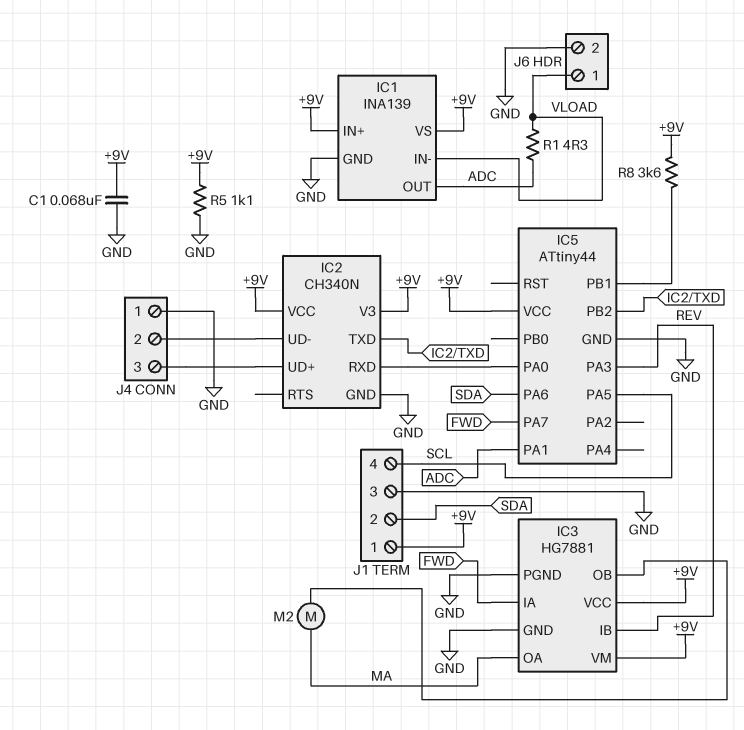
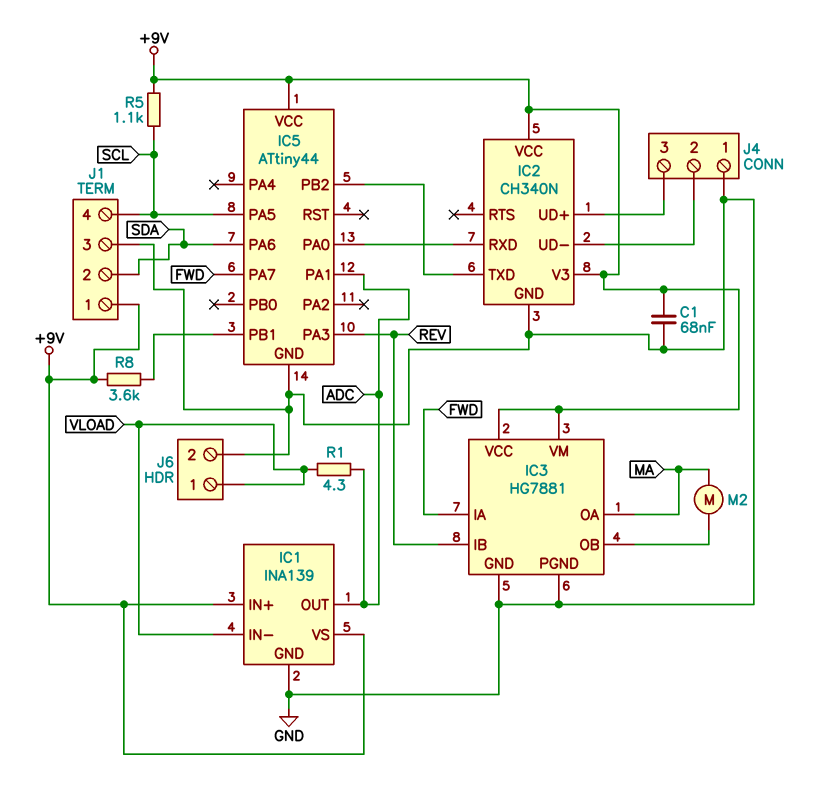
R5: 1.1k (+9V, GND) -> 1.1k (+9V, SCL)

